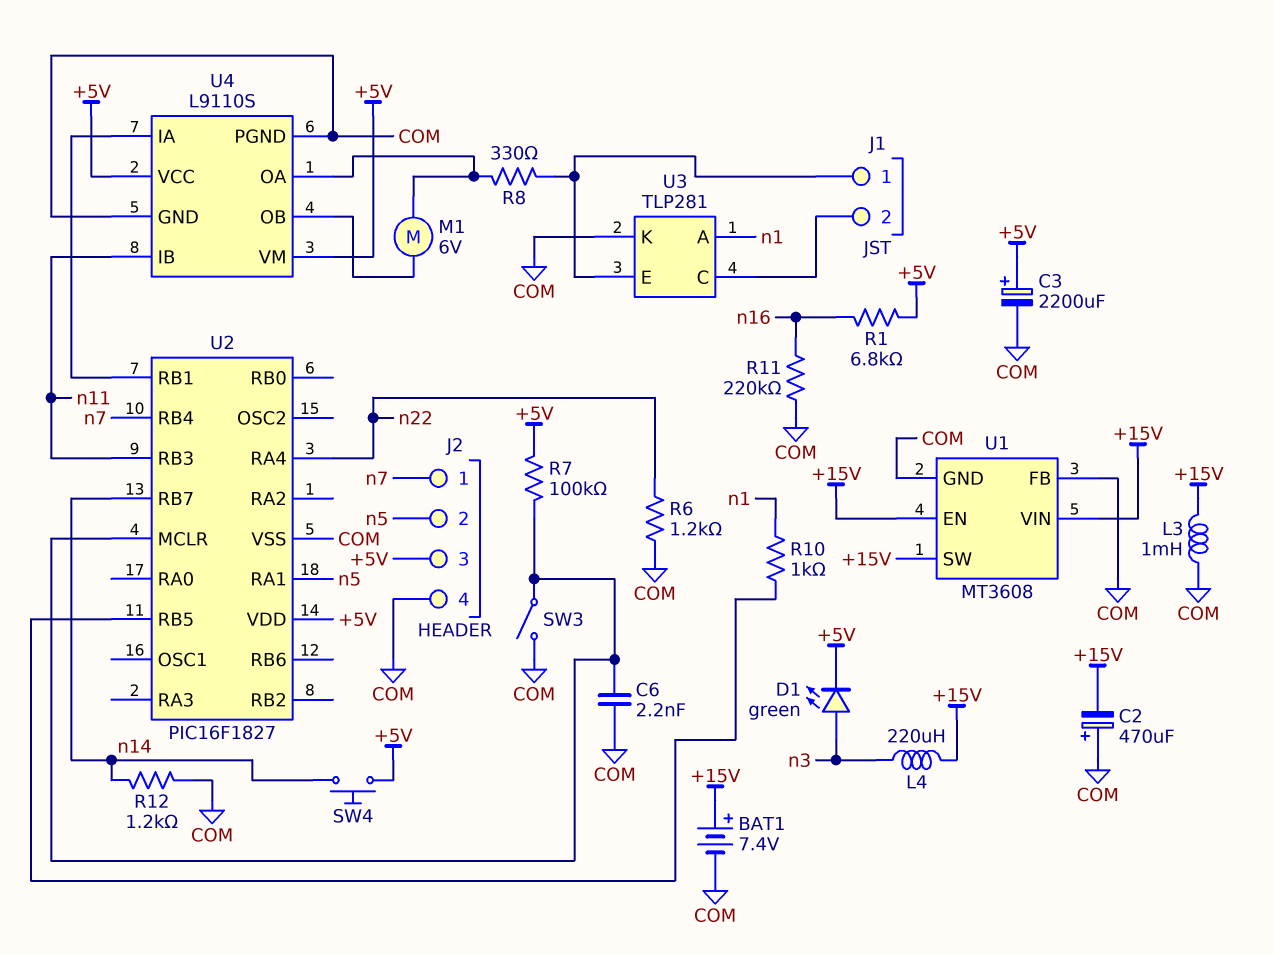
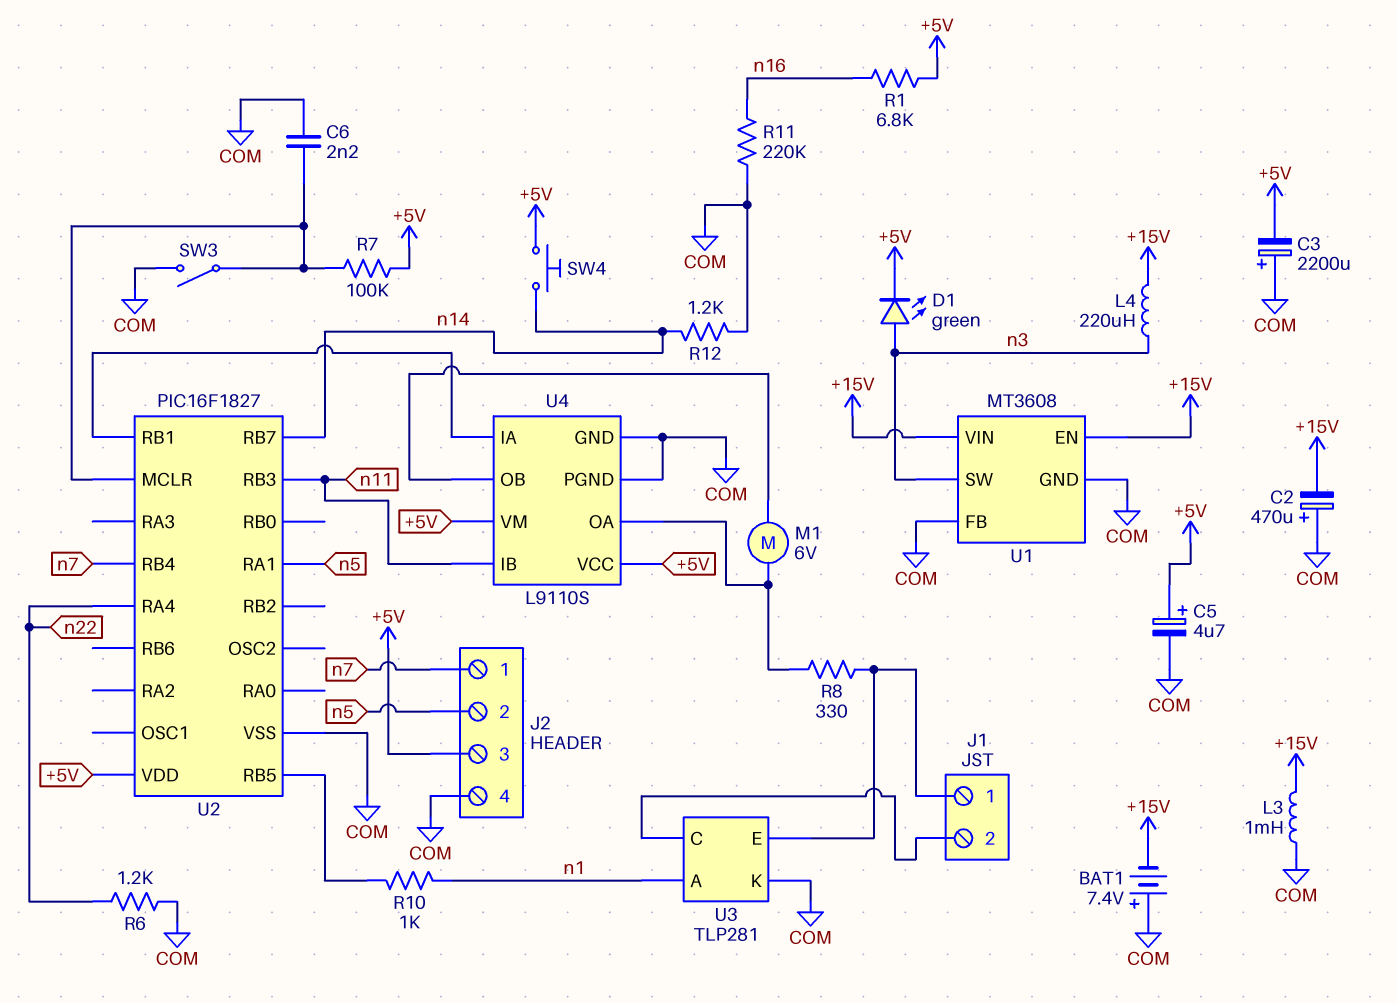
BAT1: 7.4V (plus +15V, minus COM) -> 7.4V (plus COM, minus +15V)
C3: 2200uF (plus +5V, minus COM) -> 2200uF (plus COM, minus +5V)
C5: none -> 4.7uF (plus +5V, minus COM)
U1 pin SW: +15V -> n3

